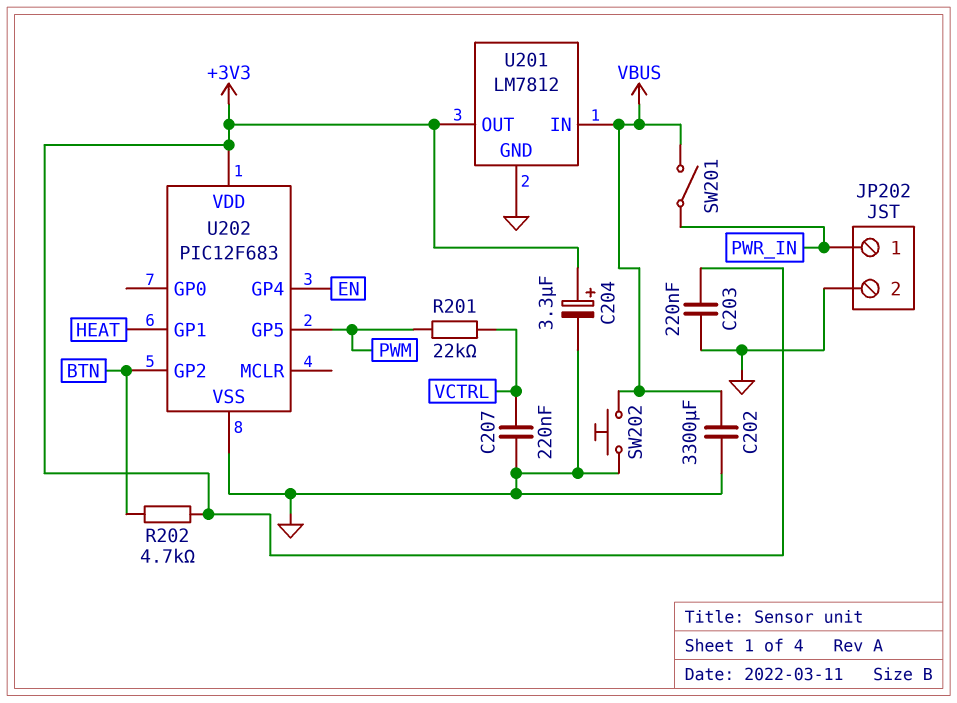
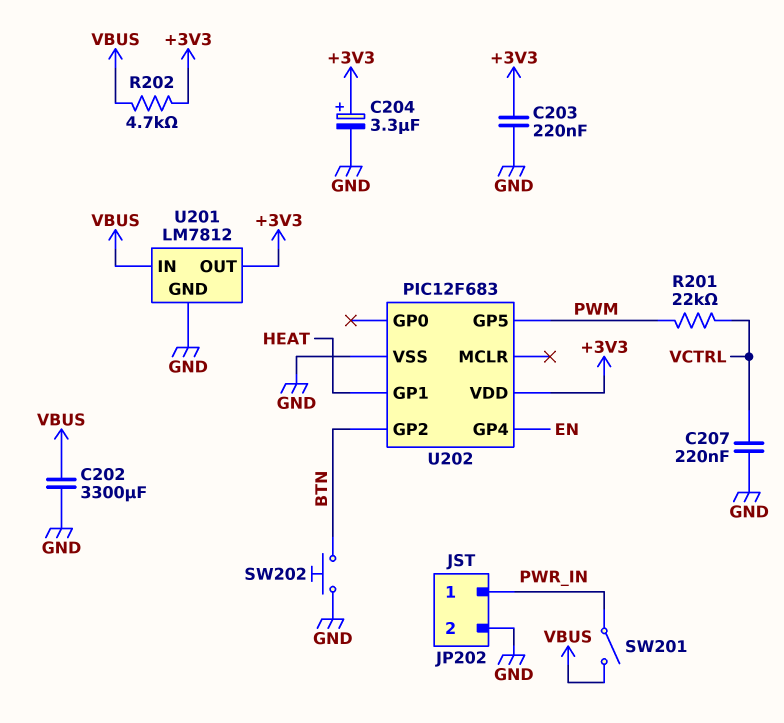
R202: 4.7k (+3V3, BTN) -> 4.7k (+3V3, VBUS)
SW202: button (GND, VBUS) -> button (BTN, GND)

